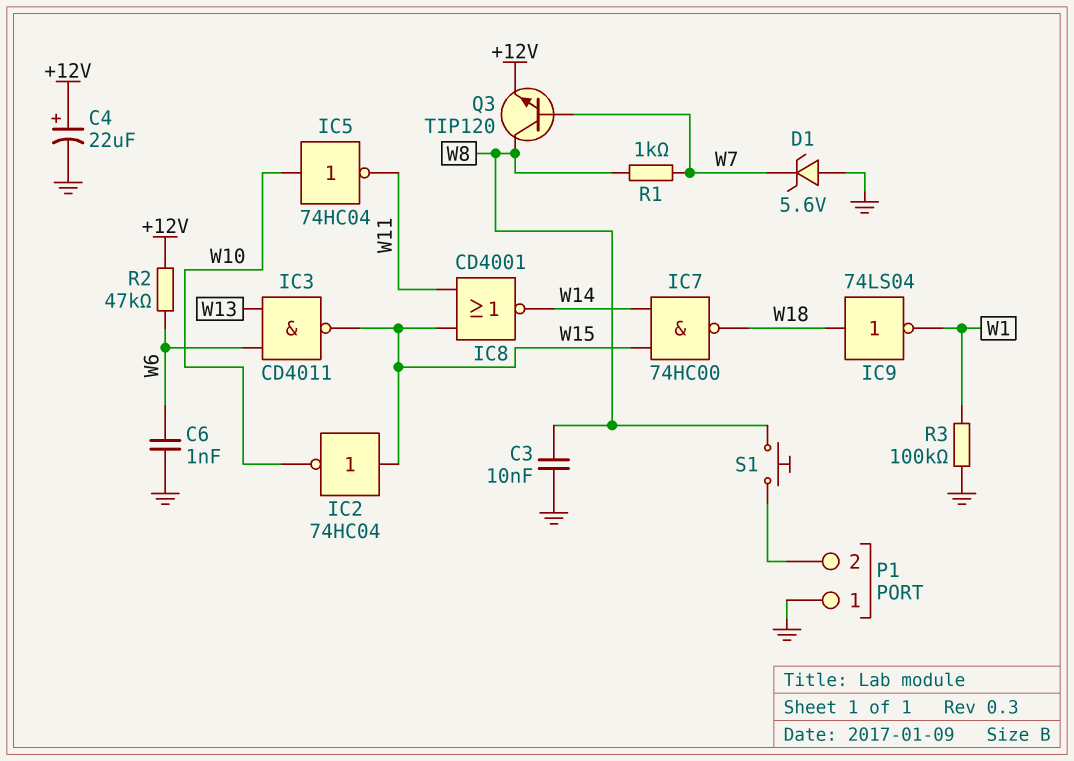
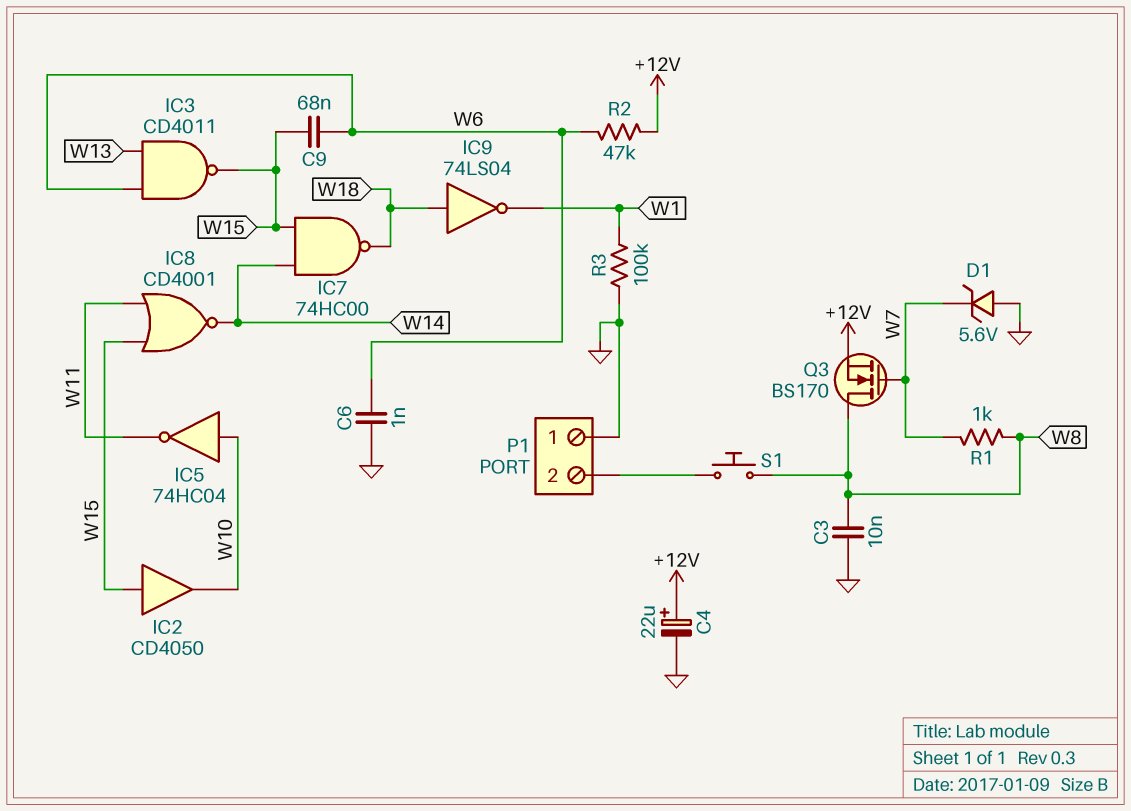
C9: none -> 68nF (W6, W15)
IC2: NOT 74HC04 (in W15, out W10) -> buffer CD4050 (in W15, out W10)
Q3: NPN TIP120 (B W7, C W8, E +12V) -> NMOS BS170 (G W7, D W8, S +12V)

